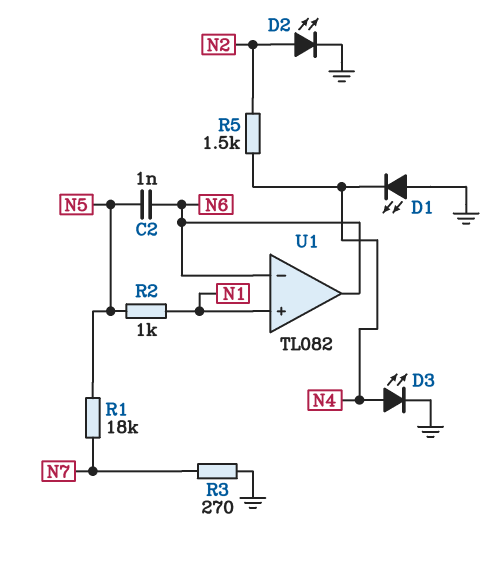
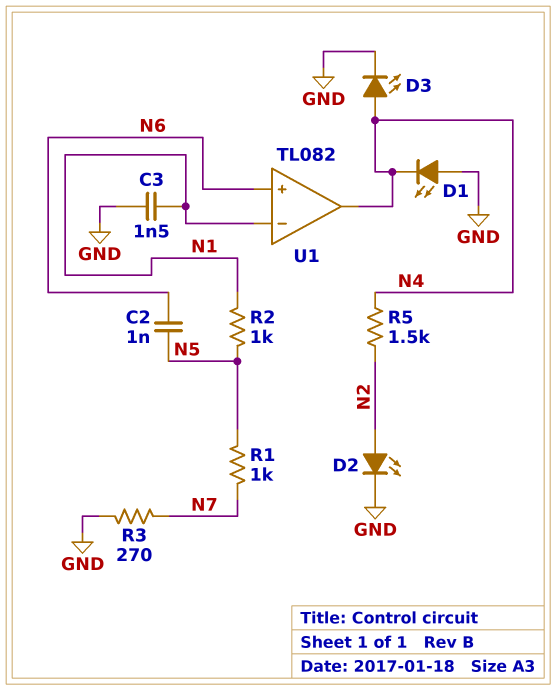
C3: none -> 1.5nF (GND, N1)
R1: 18k (N5, N7) -> 1k (N5, N7)
U1 pin in+: N1 -> N6
U1 pin in-: N6 -> N1
U1 pin out: N6 -> N4

